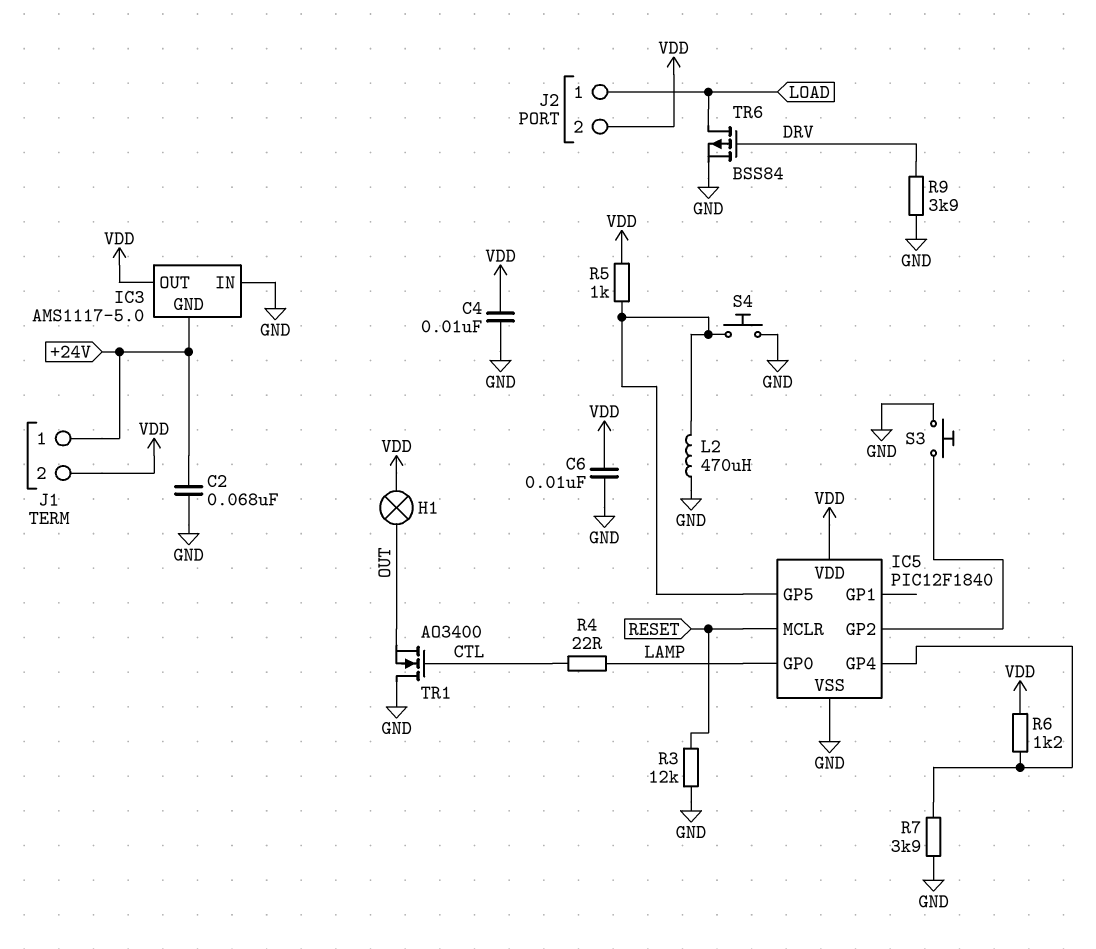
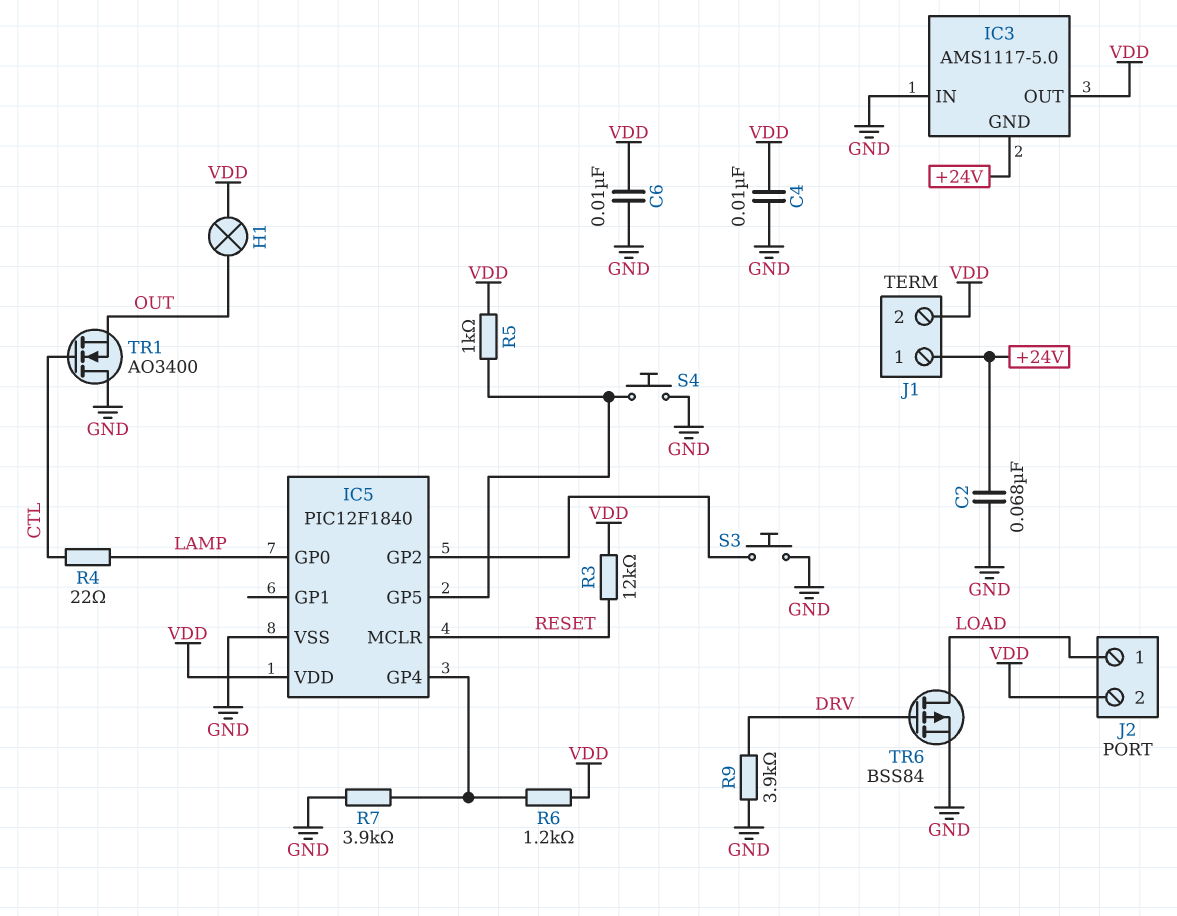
L2: 470uH (GND, IC5/GP5) -> none
R3: 12k (GND, RESET) -> 12k (RESET, VDD)

